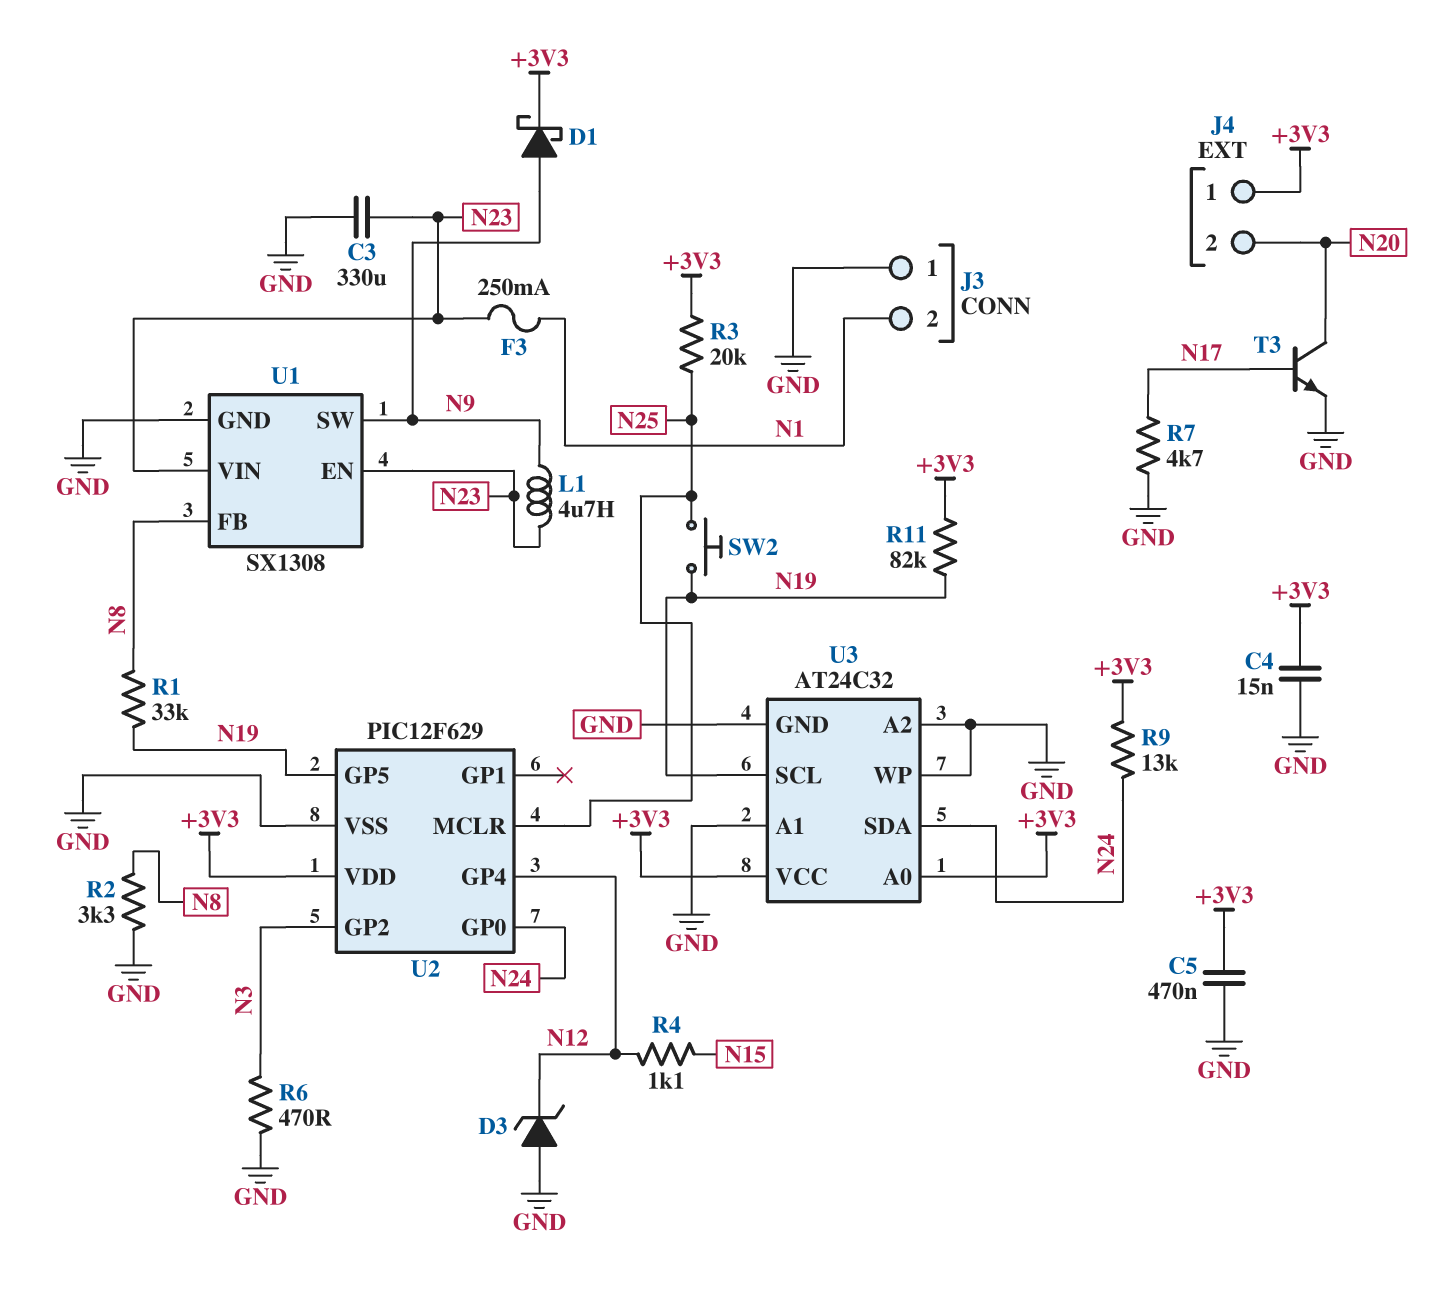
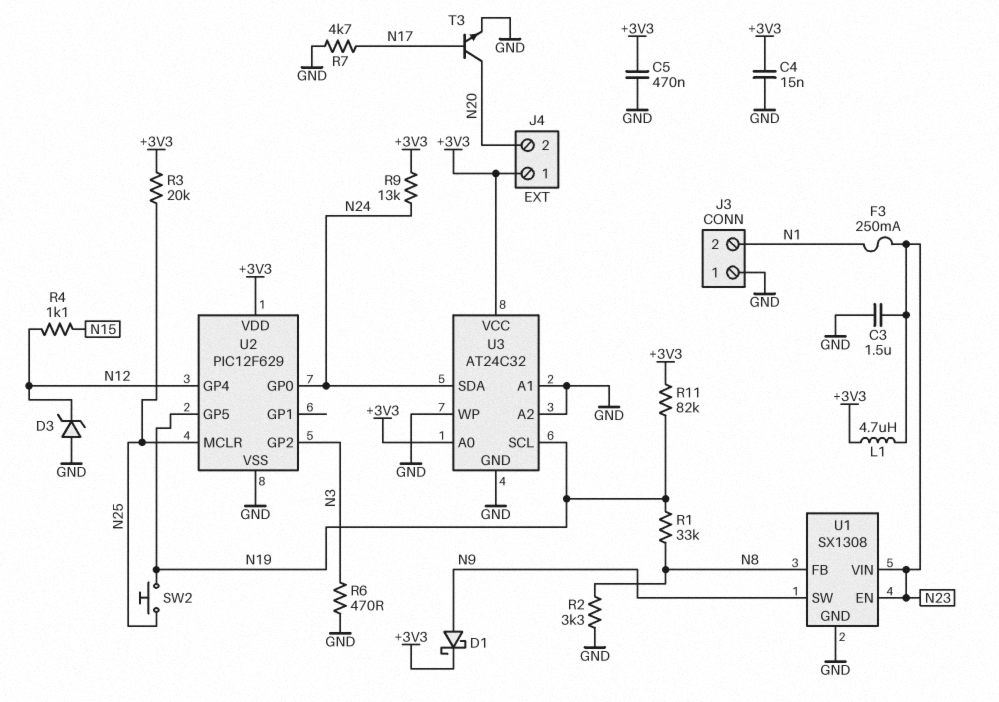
C3: 330uF (GND, N23) -> 1.5uF (GND, N23)
L1: 4.7uH (N9, N23) -> 4.7uH (+3V3, N23)

